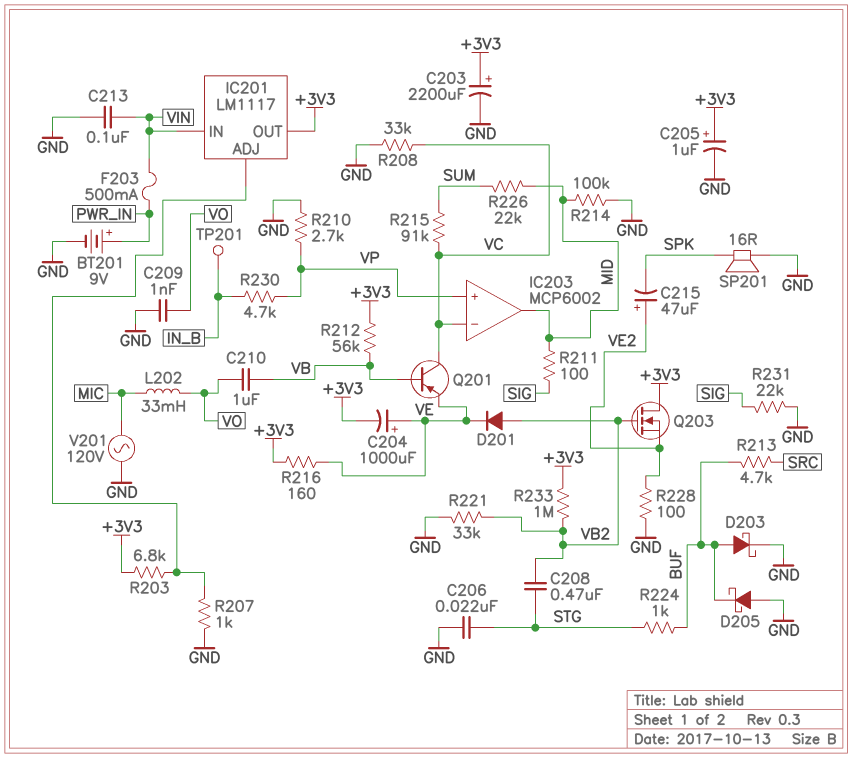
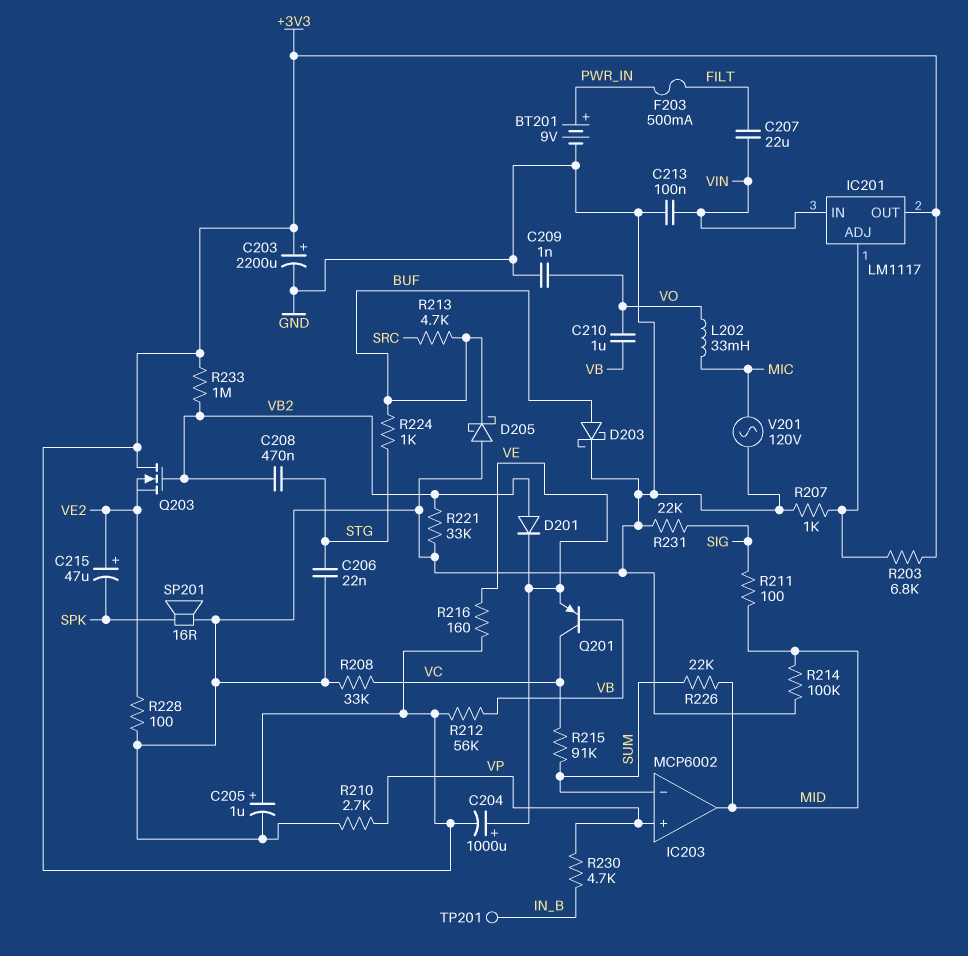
C207: none -> 22uF (FILT, VIN)
F203: 500mA (PWR_IN, VIN) -> 500mA (FILT, PWR_IN)
IC203 pin in-: VC -> SUM

